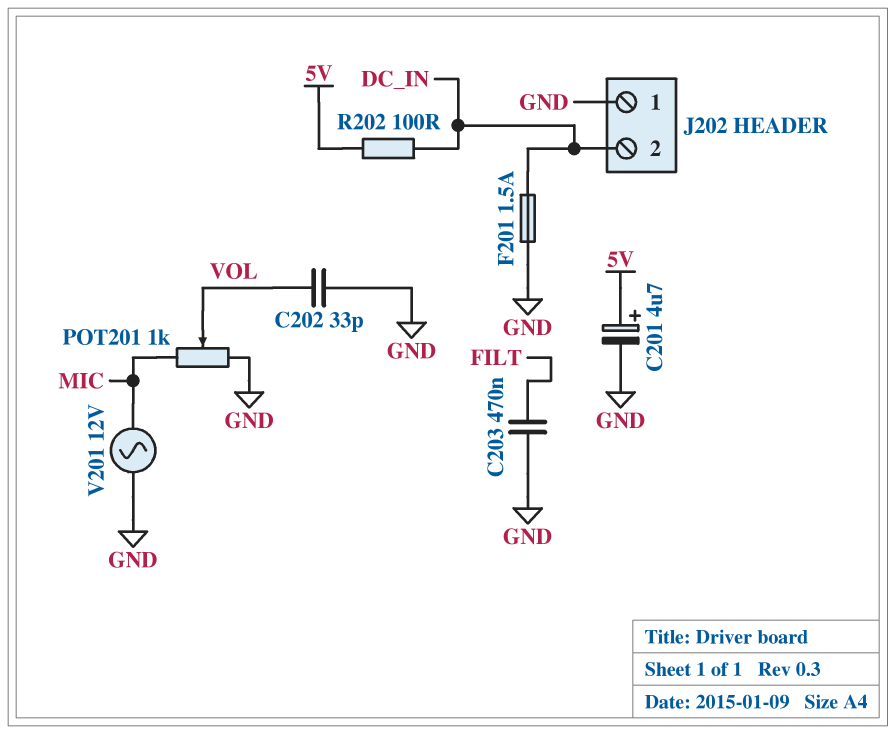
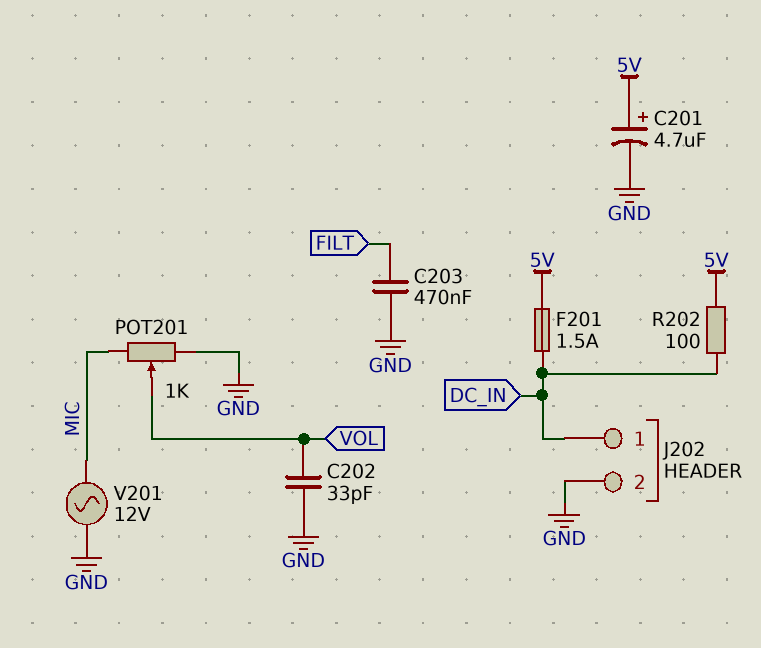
F201: 1.5A (DC_IN, GND) -> 1.5A (5V, DC_IN)
J202 pin 1: GND -> DC_IN
J202 pin 2: DC_IN -> GND

